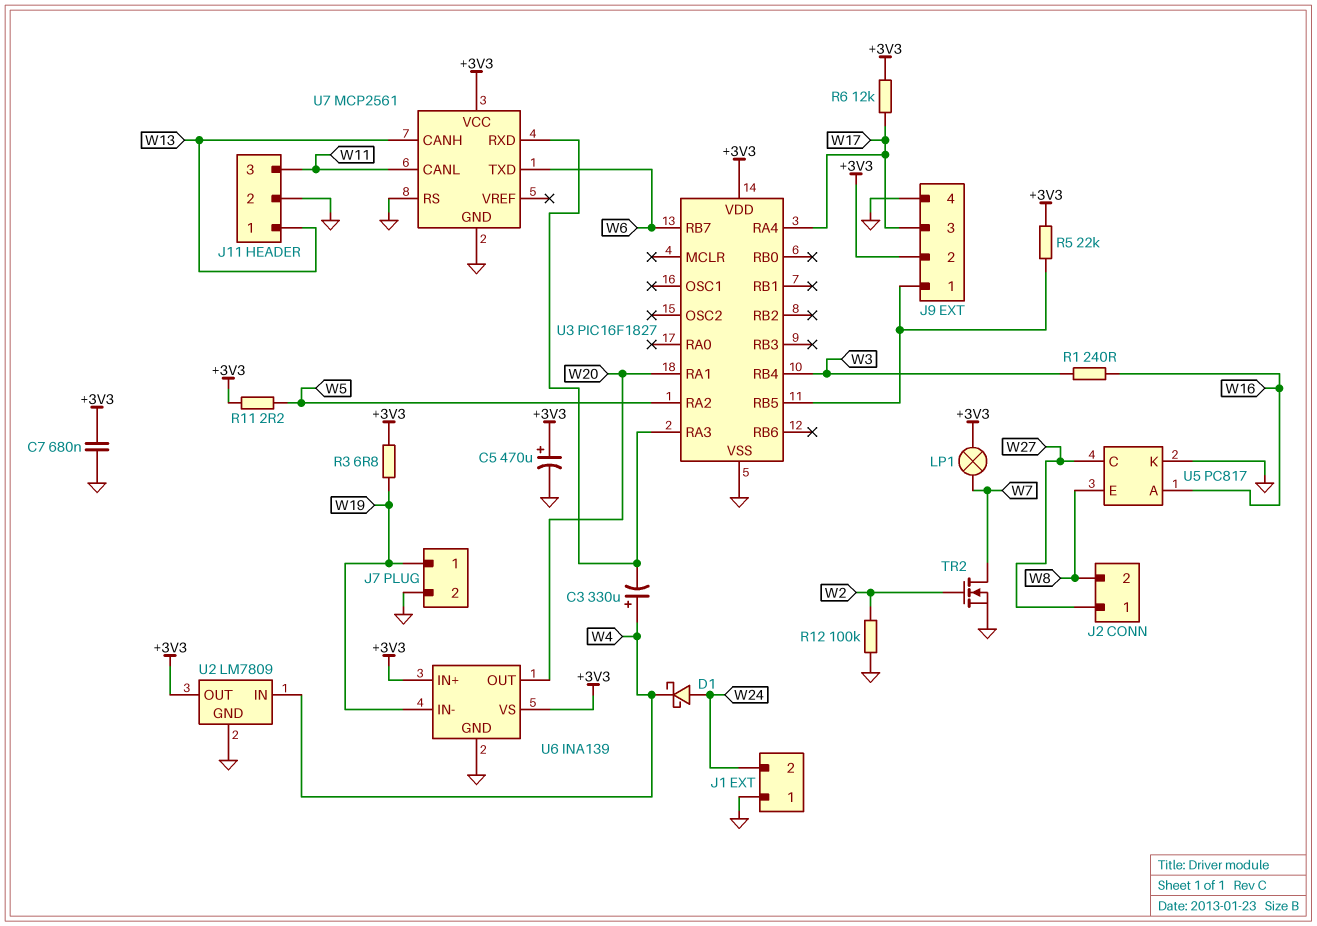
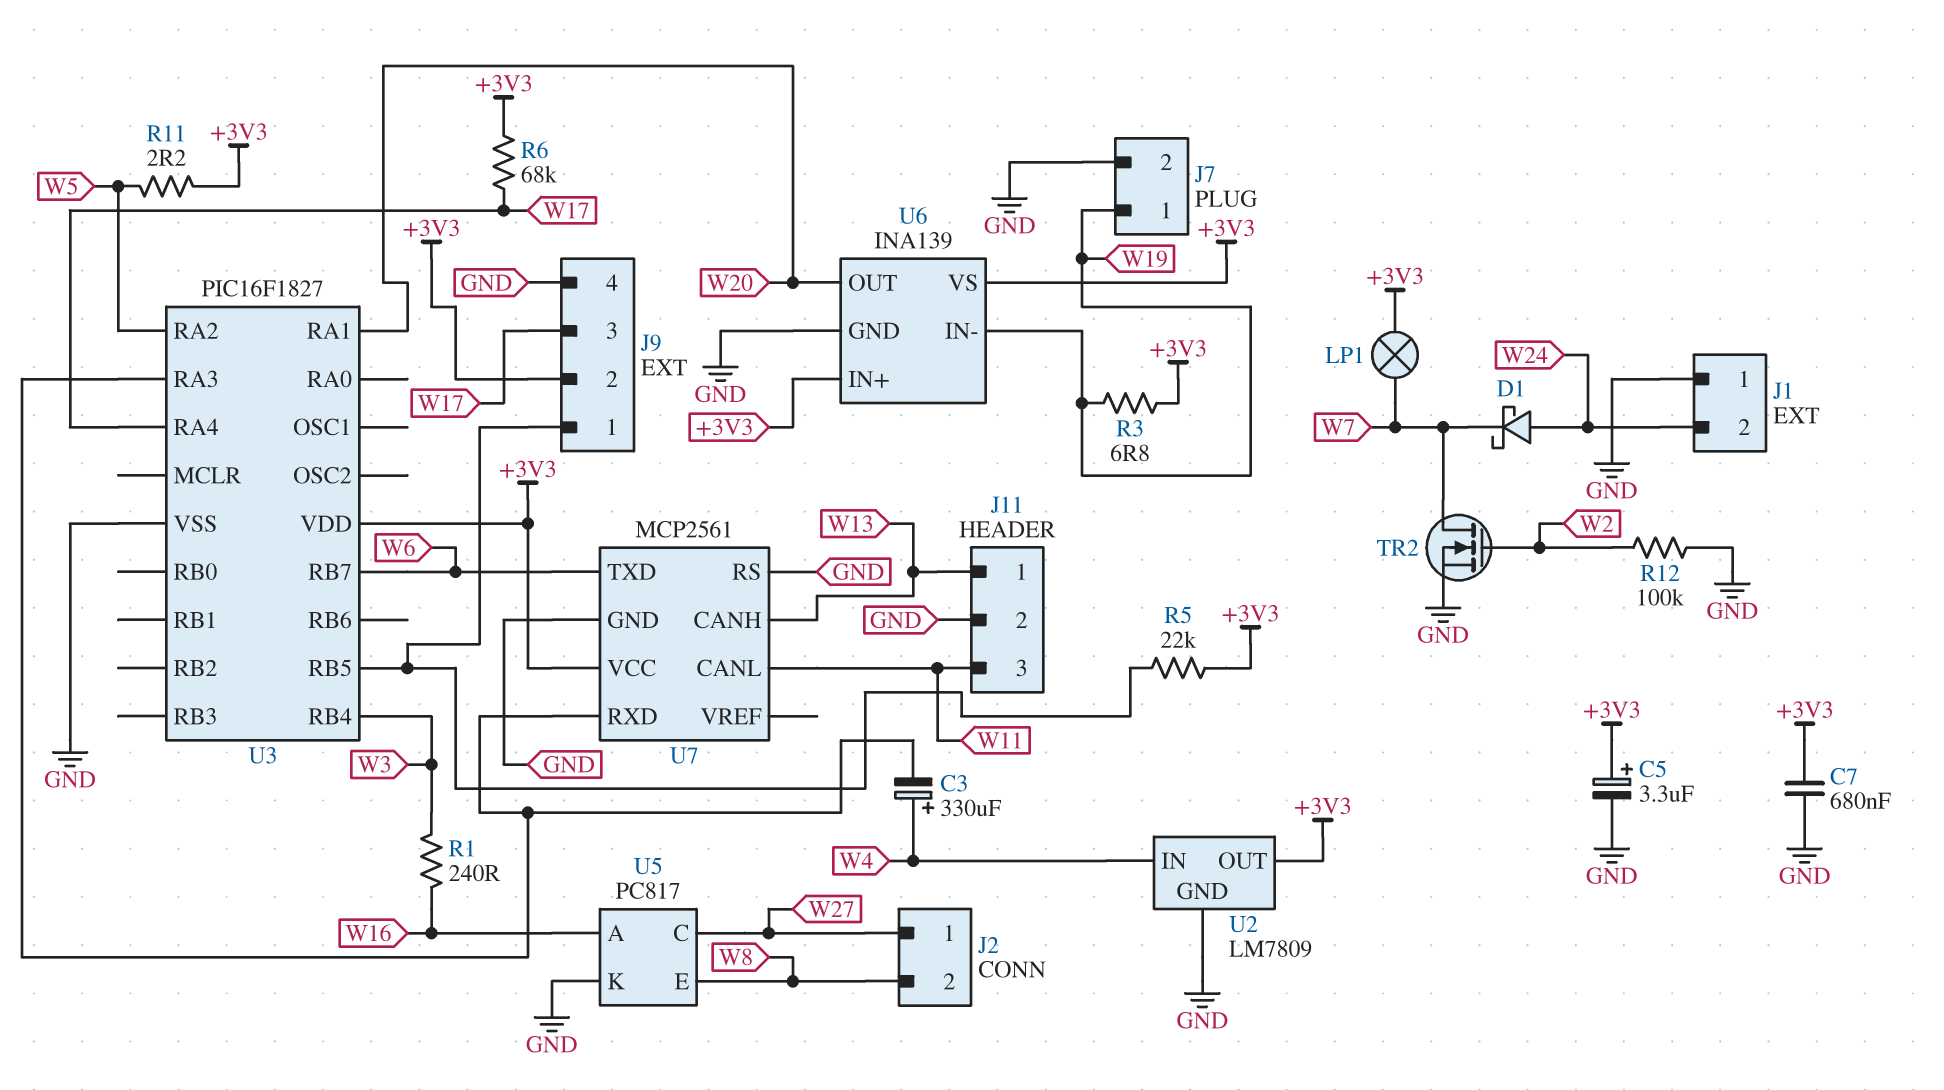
C5: 470uF (plus +3V3, minus GND) -> 3.3uF (plus +3V3, minus GND)
D1: schottky (A W24, K W4) -> schottky (A W24, K W7)
R6: 12k (+3V3, W17) -> 68k (+3V3, W17)

